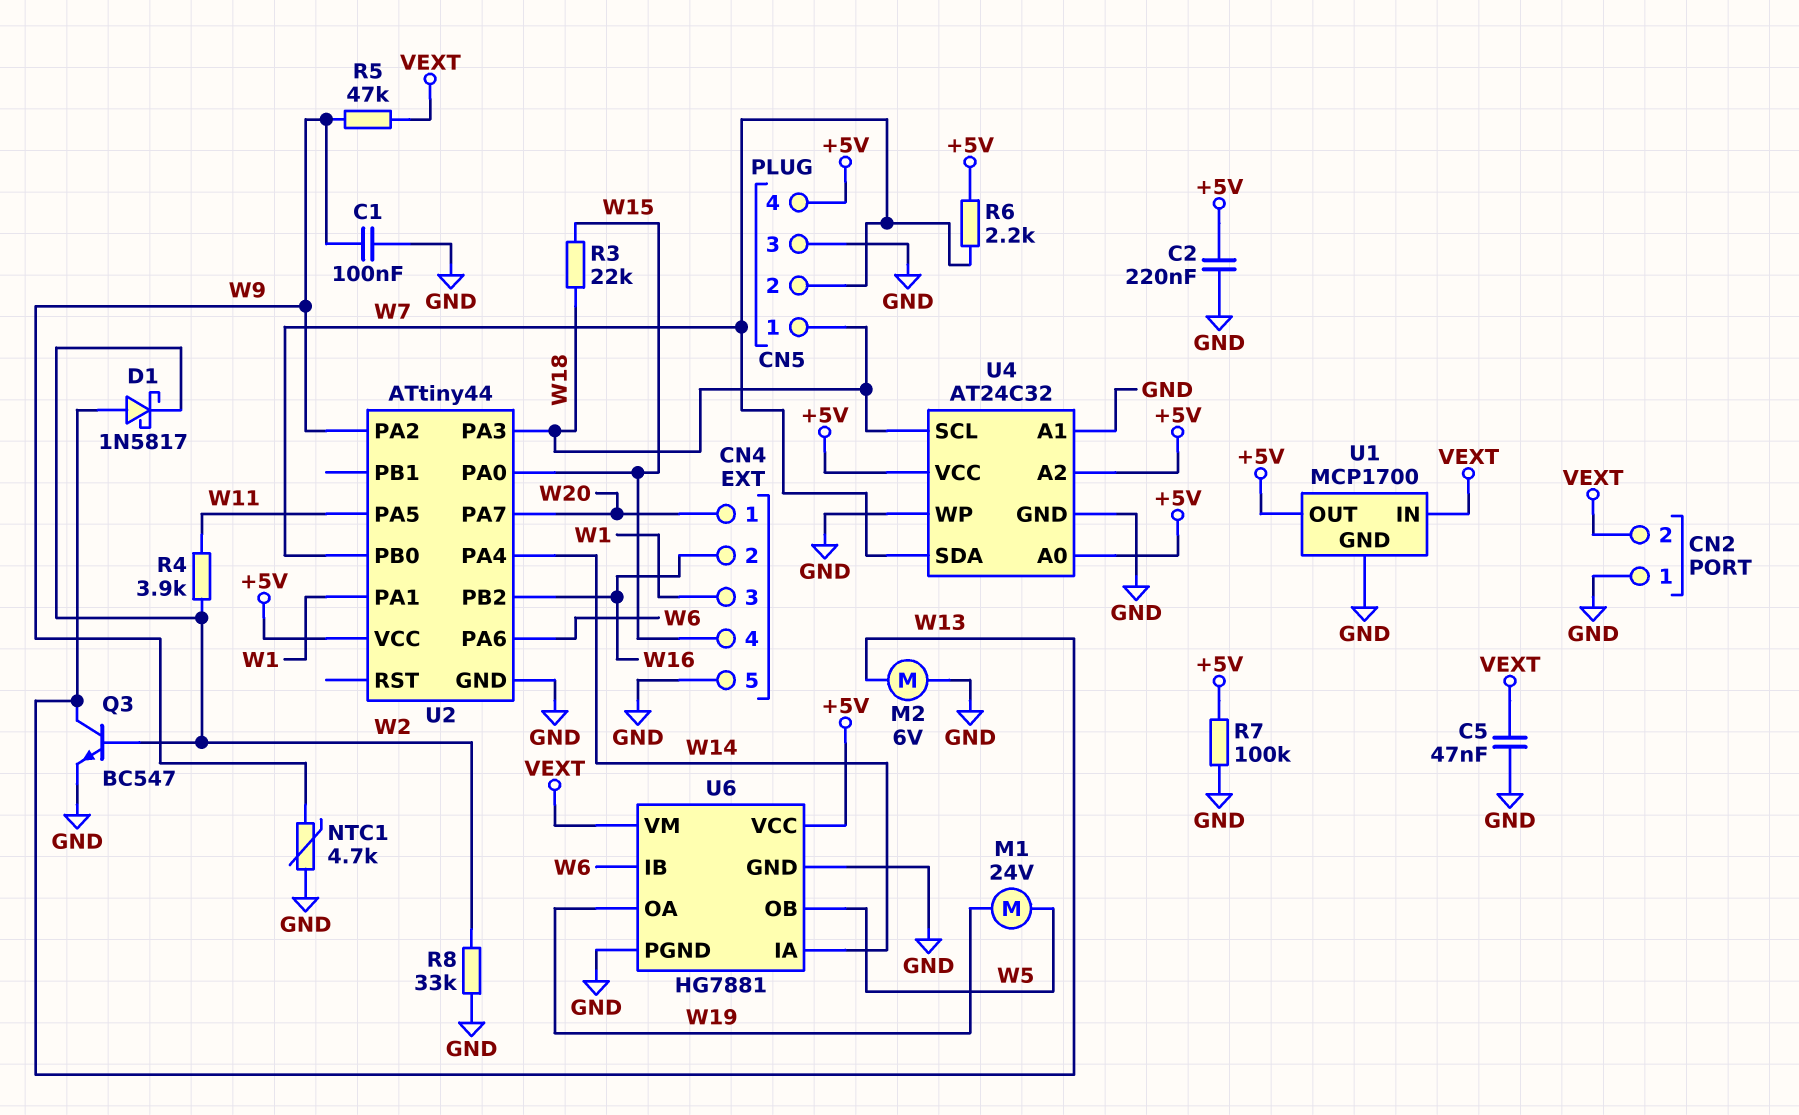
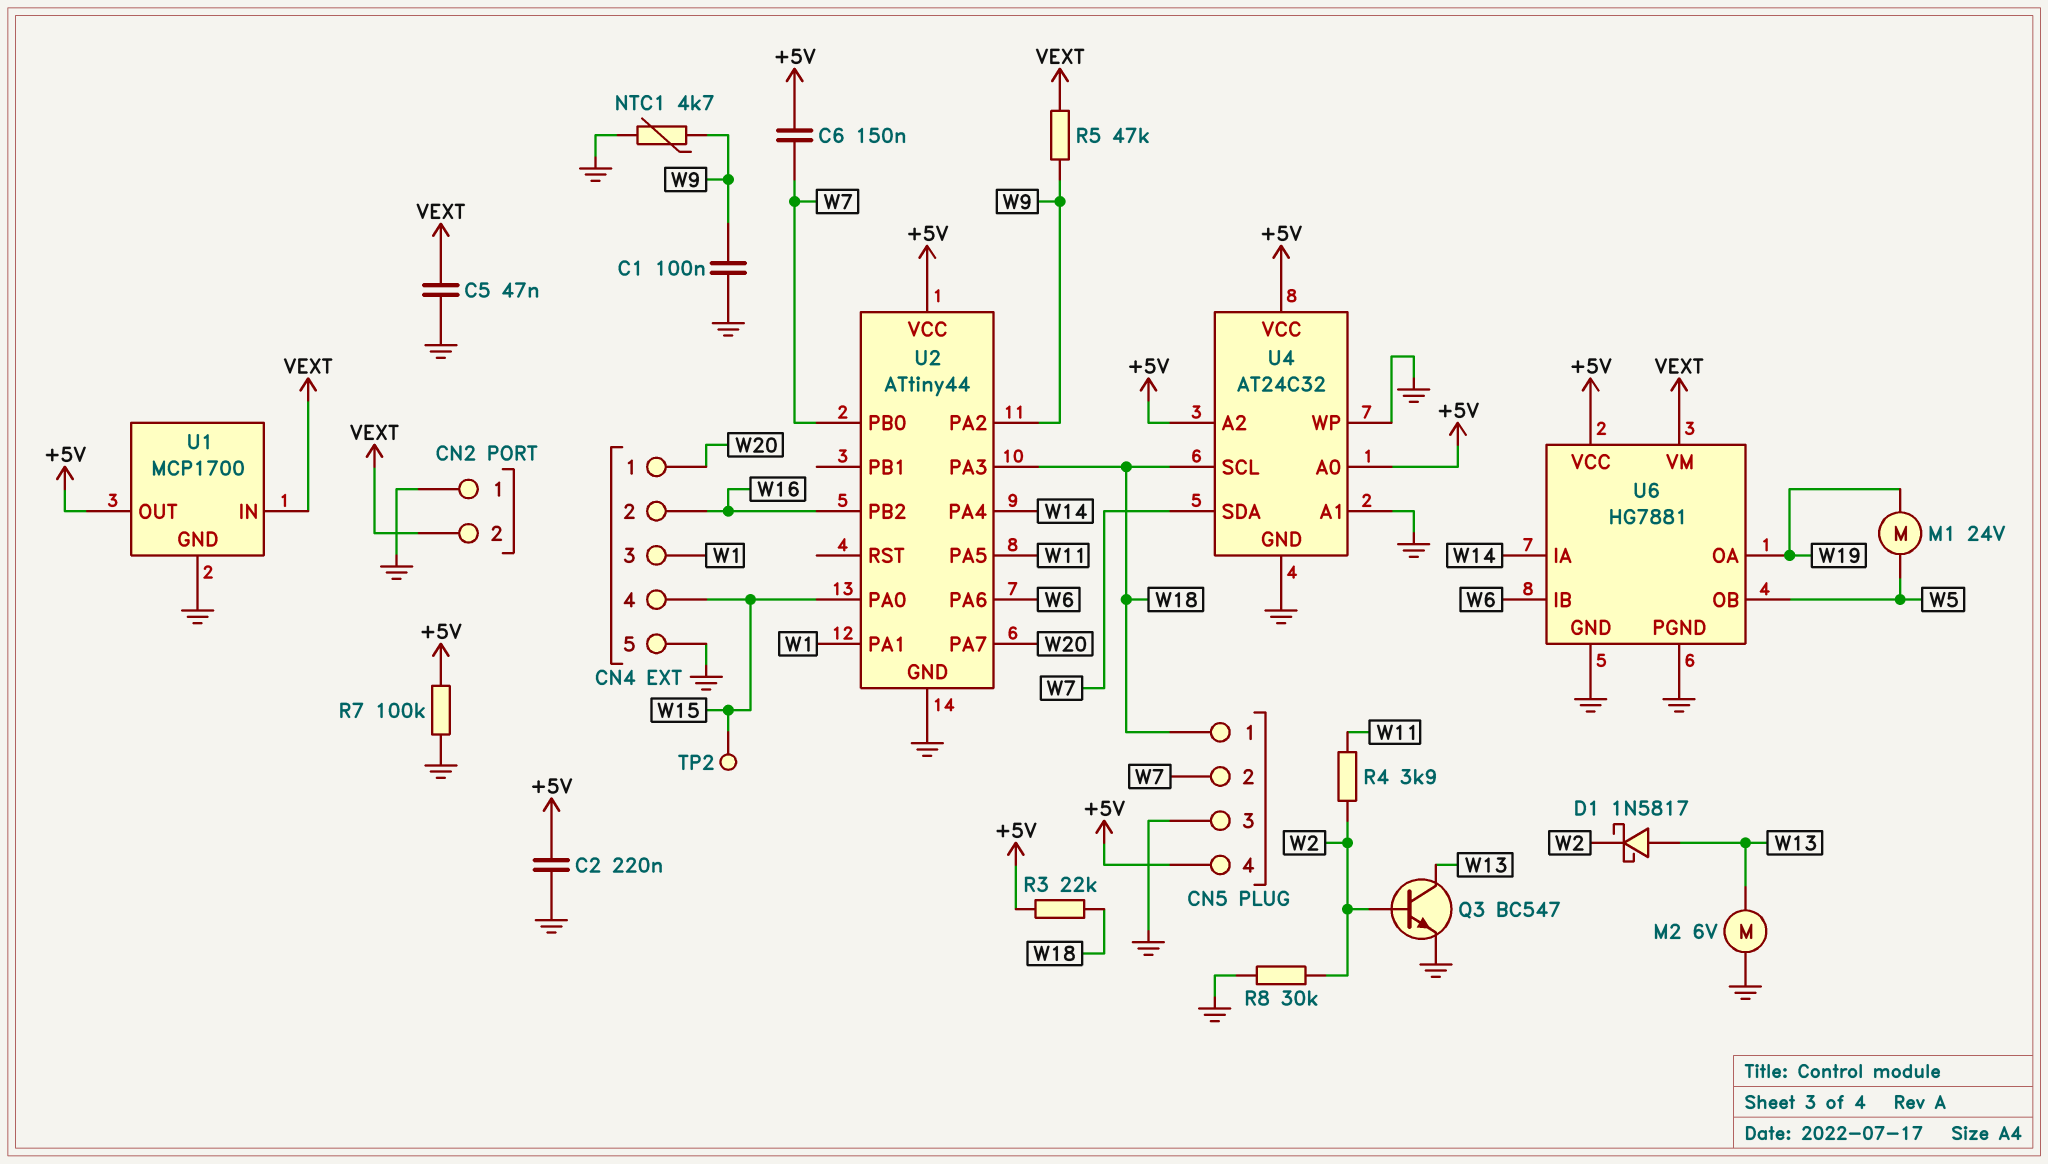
C6: none -> 150nF (+5V, W7)
R3: 22k (W15, W18) -> 22k (+5V, W18)
R6: 2.2k (+5V, W7) -> none
R8: 33k (GND, W2) -> 30k (GND, W2)
TP2: none -> test point (W15)

